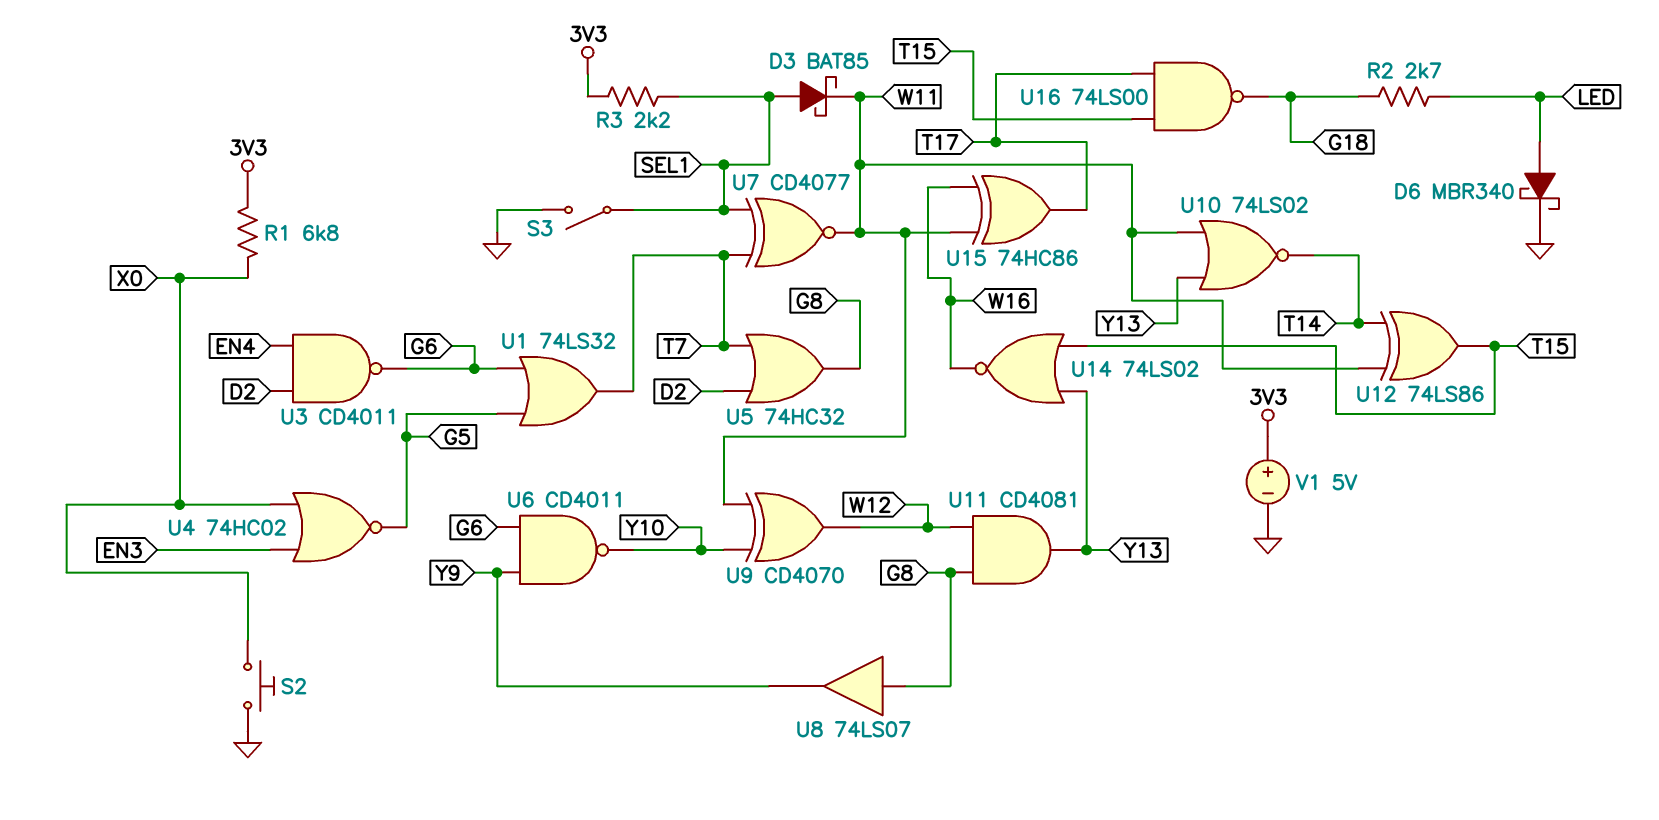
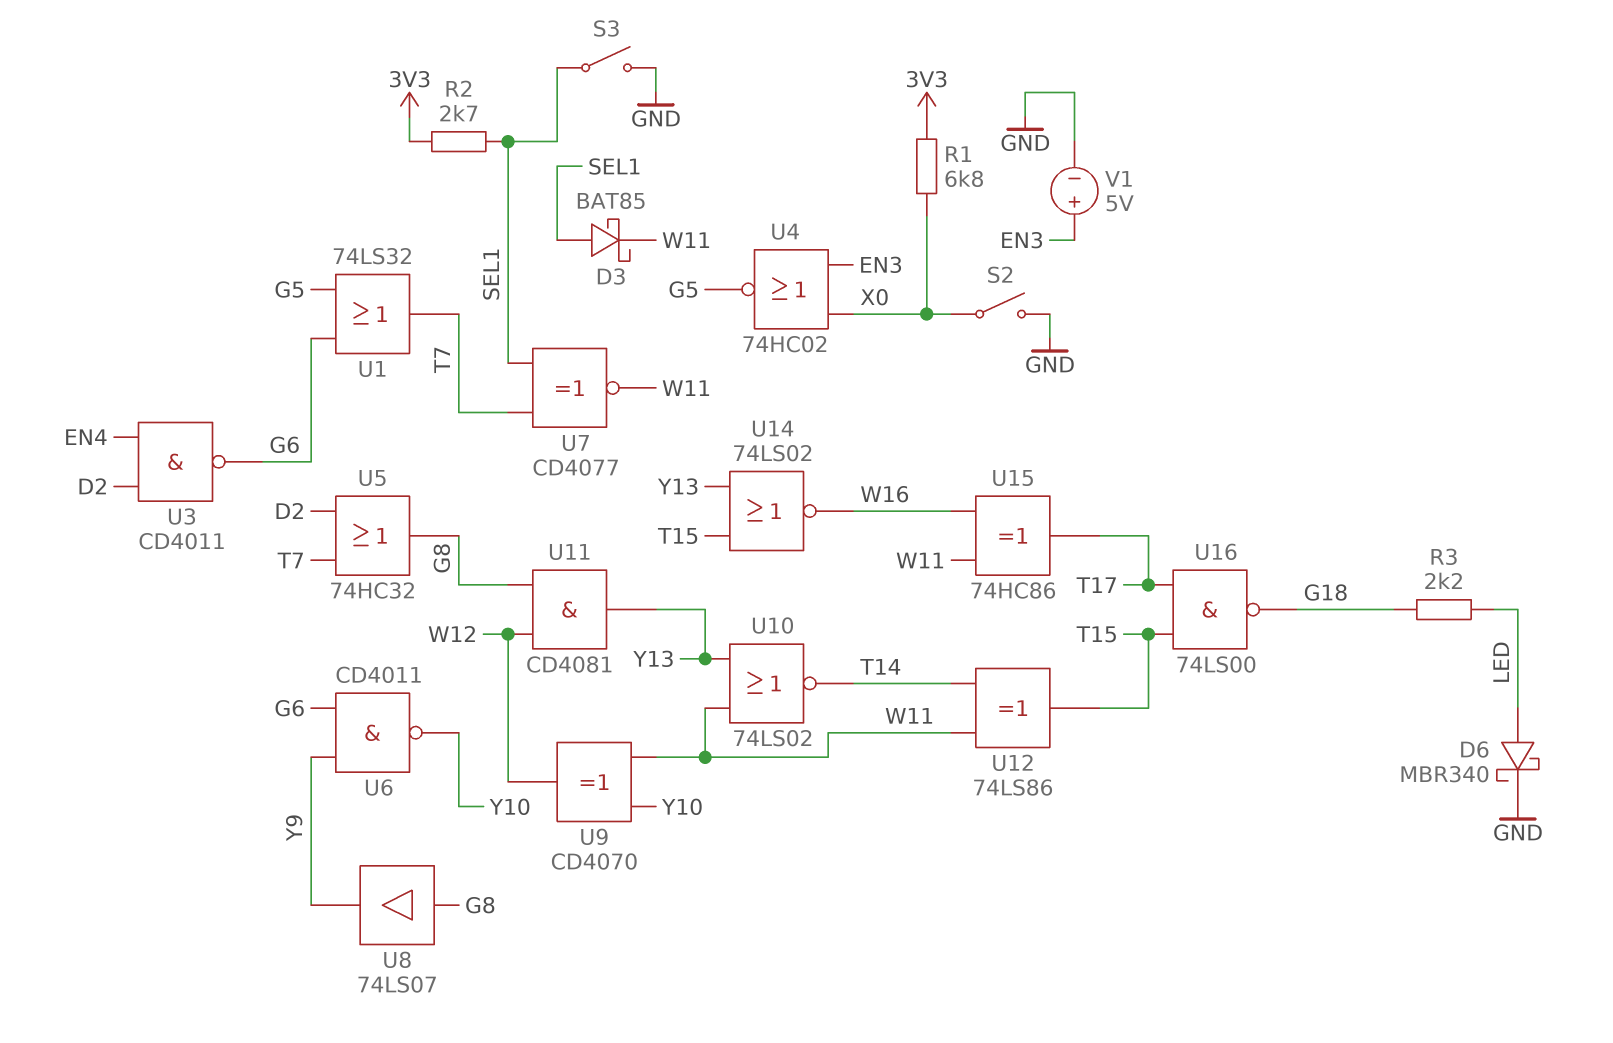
R2: 2.7k (G18, LED) -> 2.7k (3V3, SEL1)
R3: 2.2k (3V3, SEL1) -> 2.2k (G18, LED)
S2: button (GND, X0) -> switch (GND, X0)
V1: 5V (plus 3V3, minus GND) -> 5V (plus EN3, minus GND)

